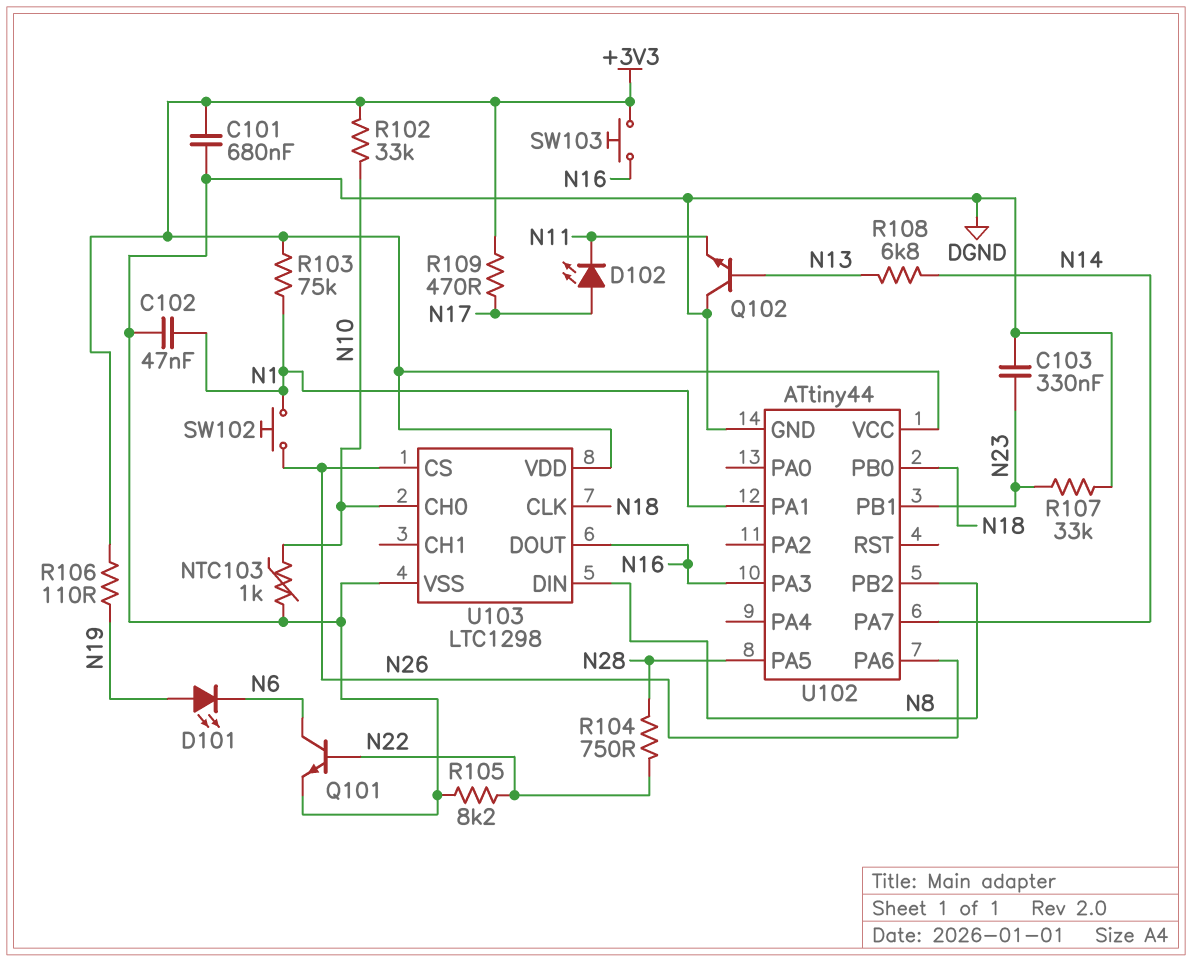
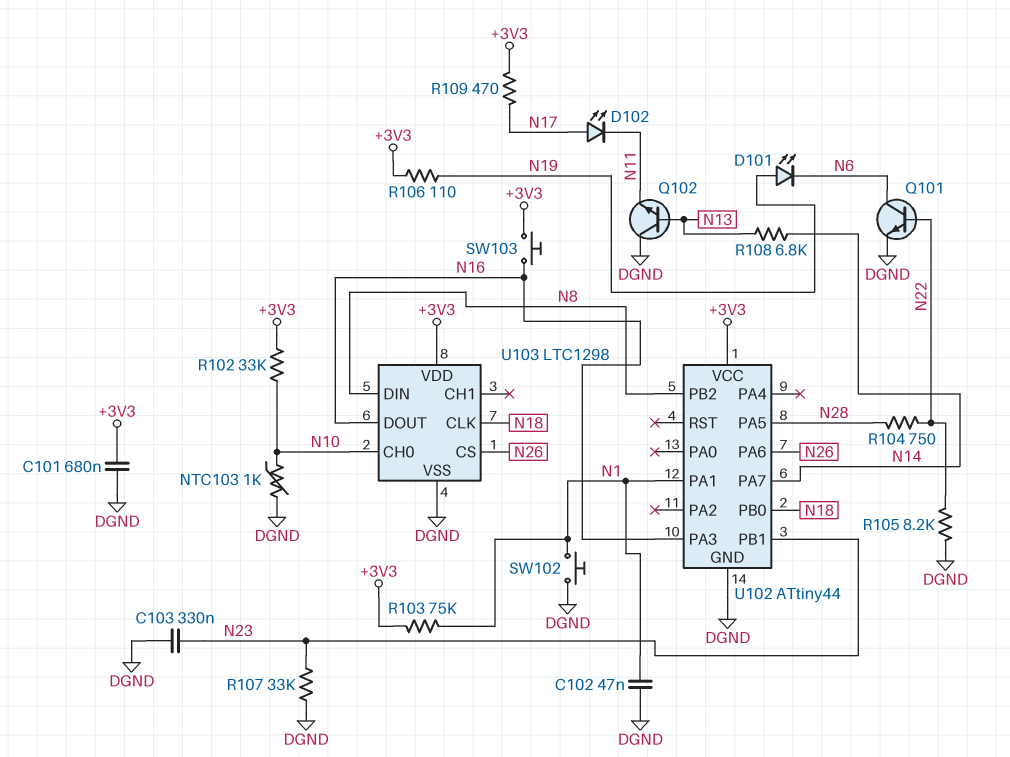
SW102: button (N1, N26) -> button (DGND, N1)

